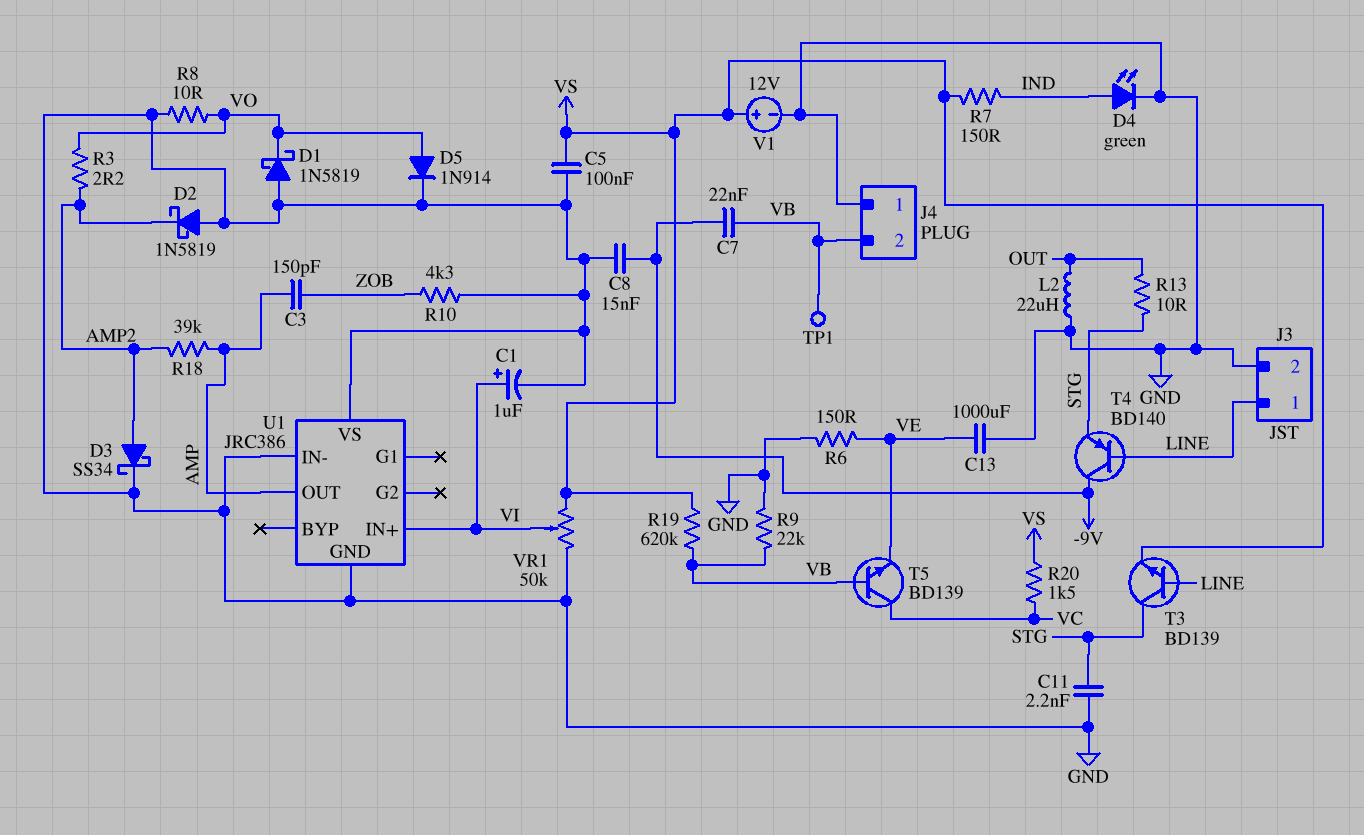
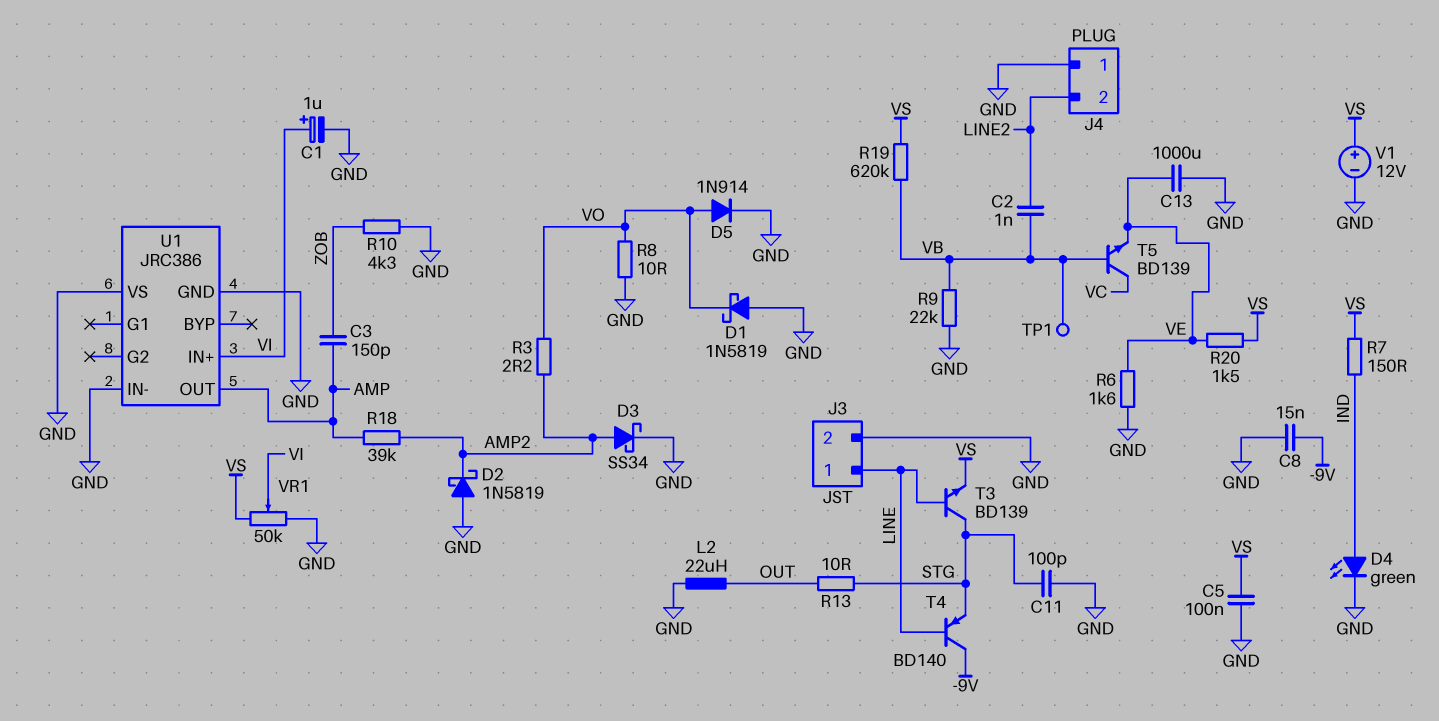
C2: none -> 1nF (LINE2, VB)
C7: 22nF (-9V, VB) -> none
C11: 2.2nF (GND, STG) -> 100pF (GND, STG)
J4 pin 2: VB -> LINE2
R6: 150 (GND, VE) -> 1.6k (GND, VE)
R20: 1.5k (VC, VS) -> 1.5k (VE, VS)

